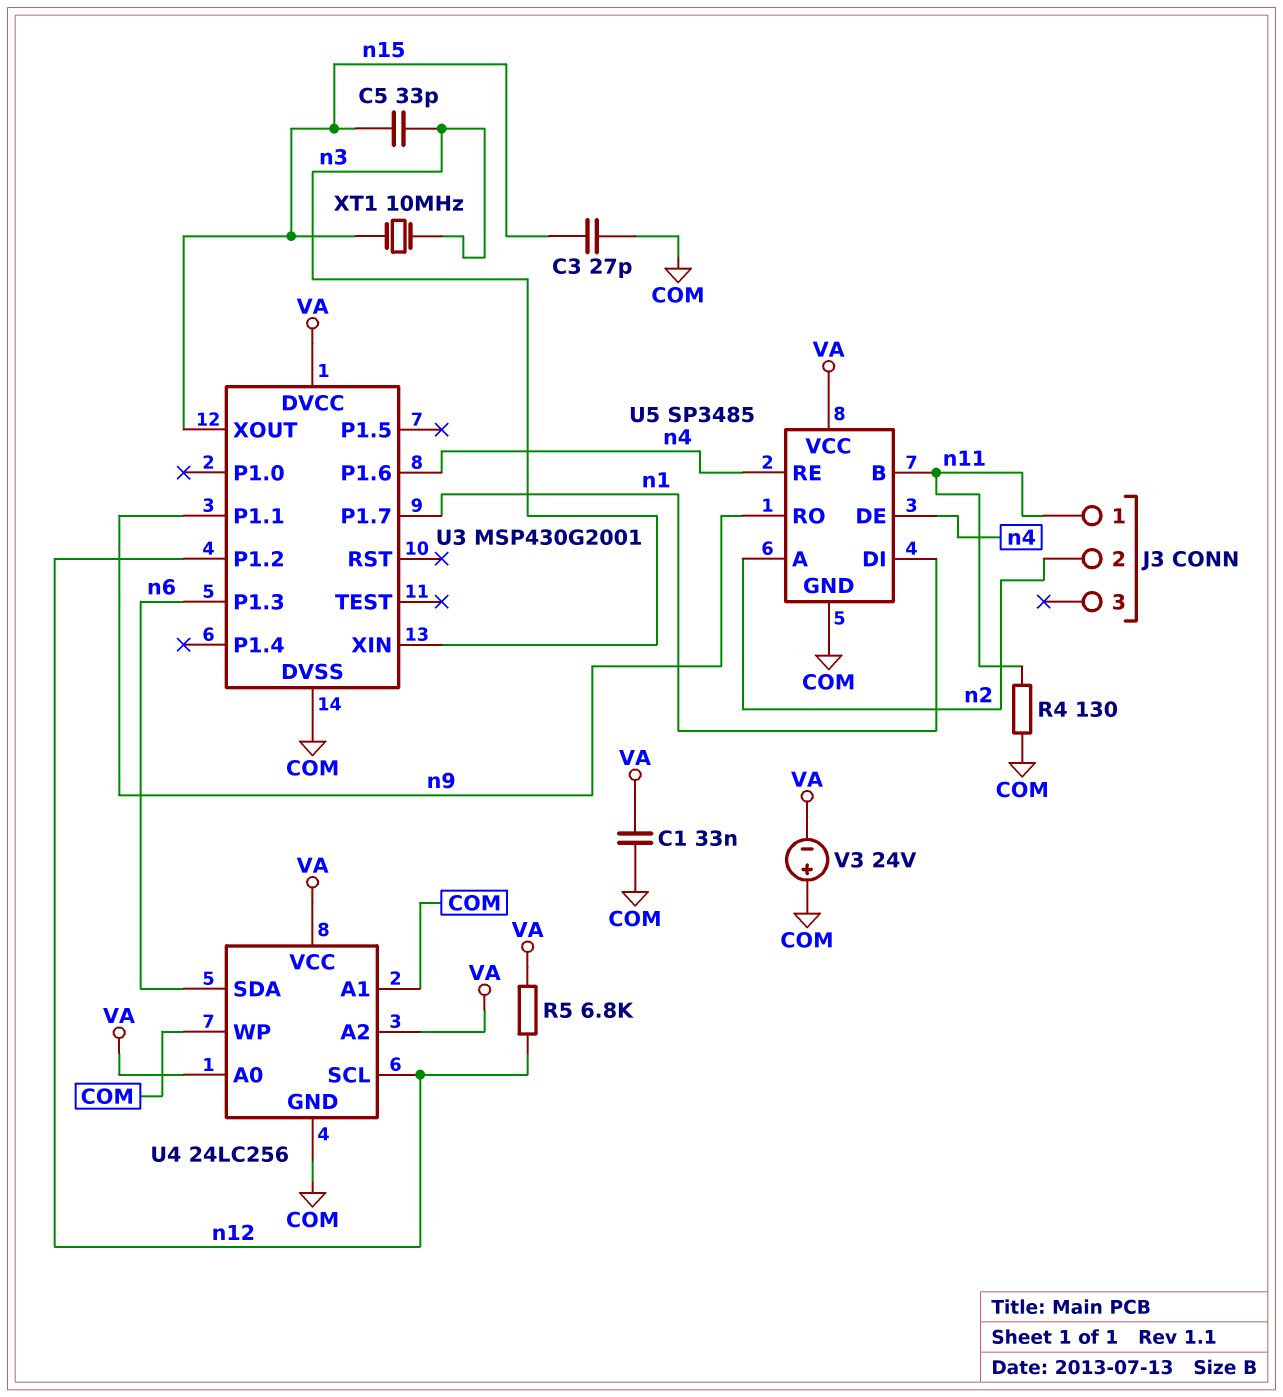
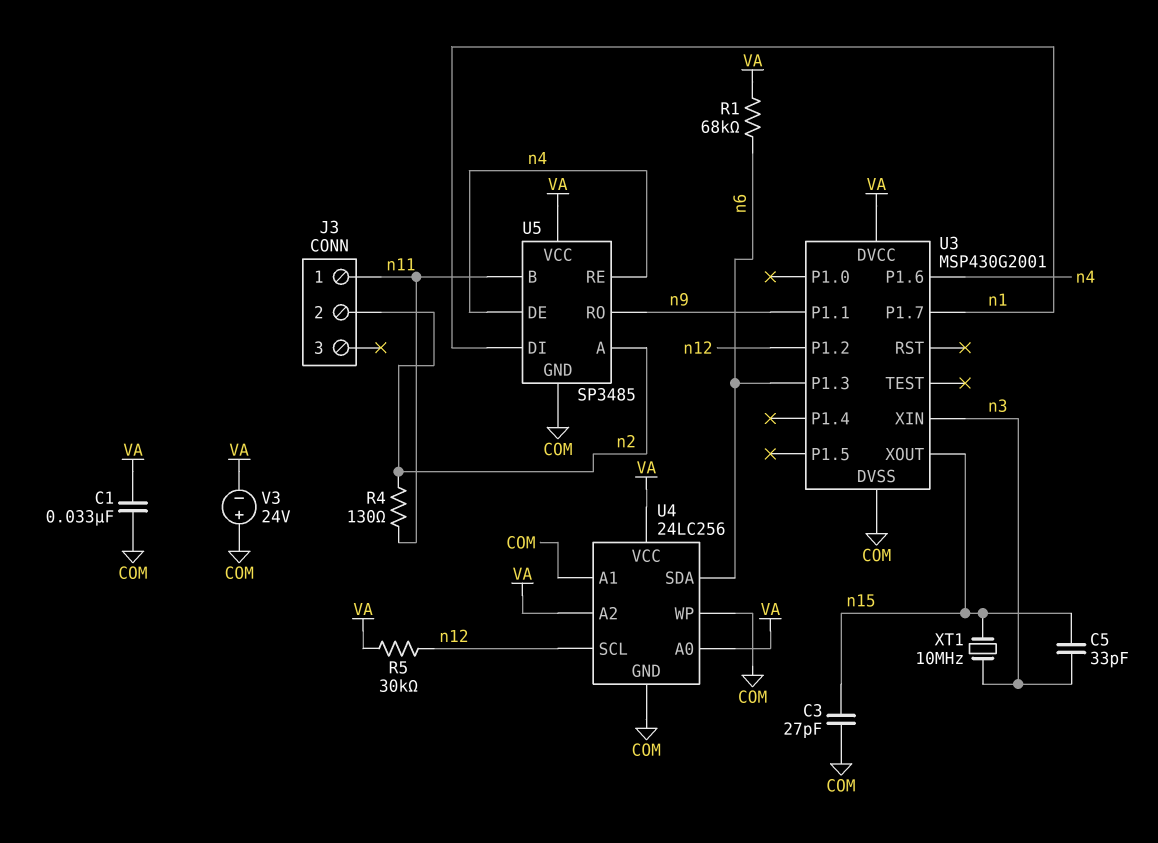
R1: none -> 68k (VA, n6)
R4: 130 (COM, n11) -> 130 (n2, n11)
R5: 6.8k (VA, n12) -> 30k (VA, n12)

